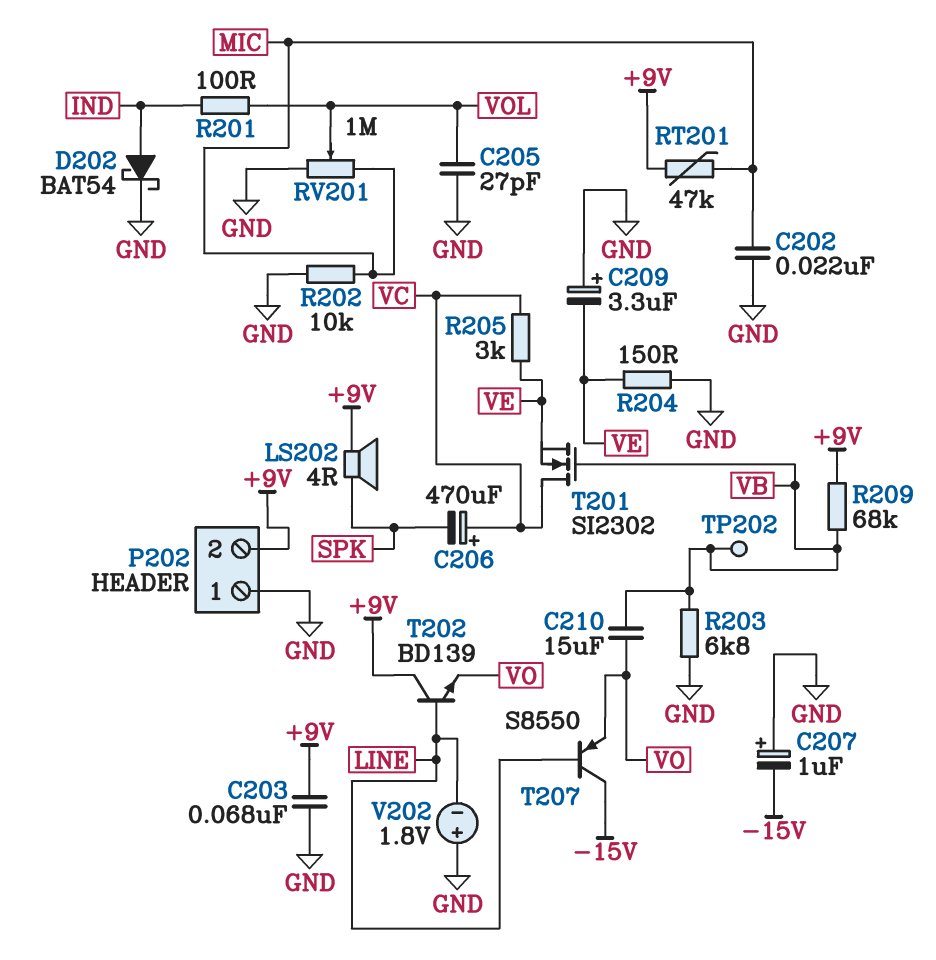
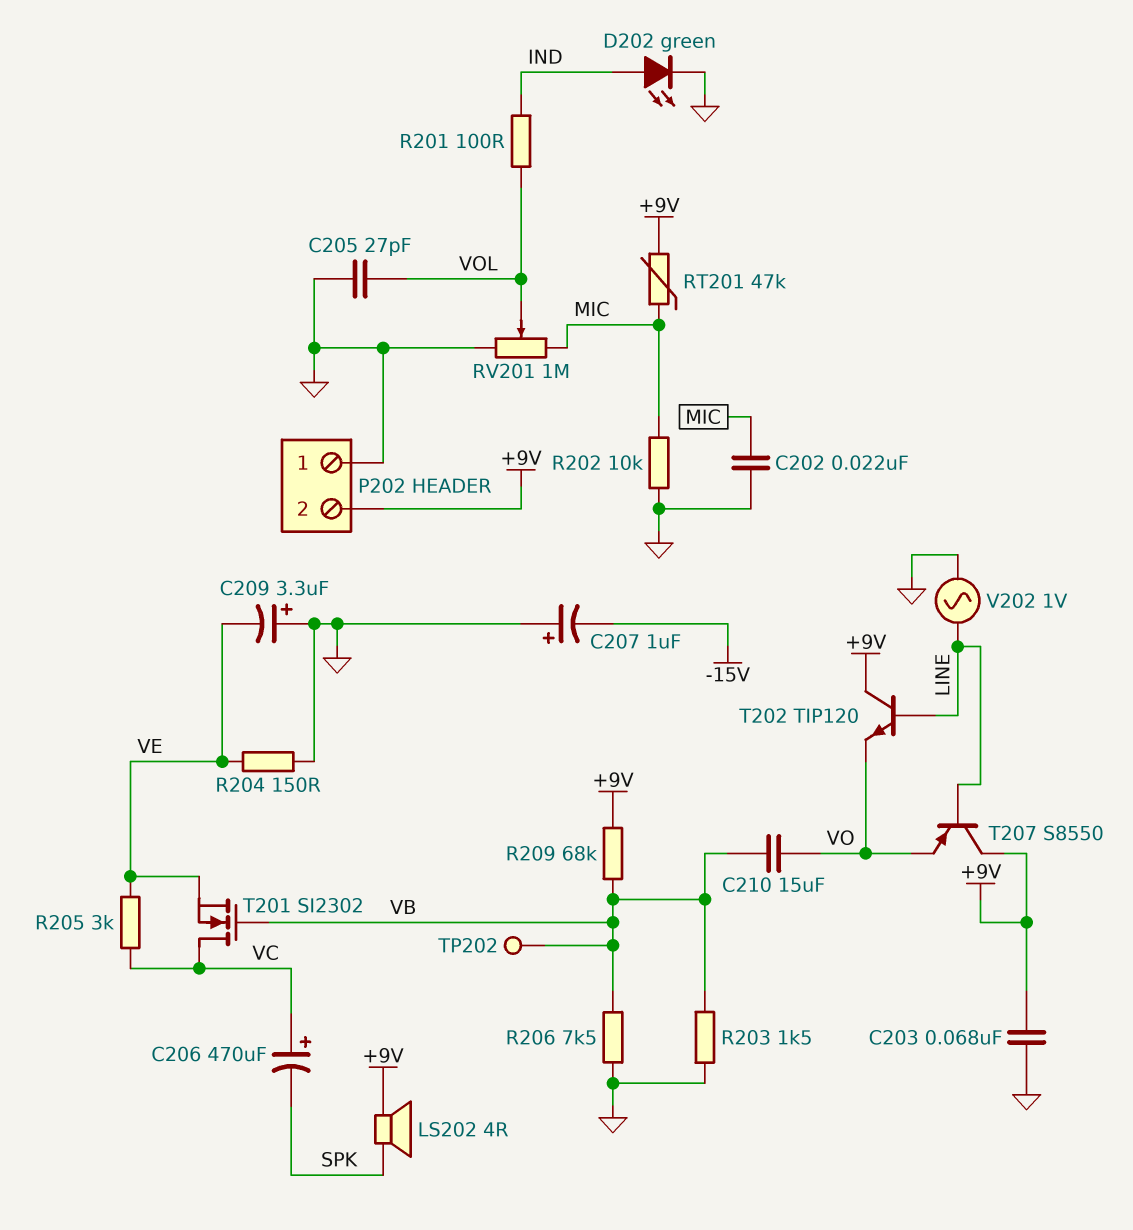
D202: schottky BAT54 (A IND, K GND) -> LED green (A IND, K GND)
R203: 6.8k (GND, VB) -> 1.5k (GND, VB)
R206: none -> 7.5k (GND, VB)
T202: NPN BD139 (B LINE, C +9V, E VO) -> NPN TIP120 (B LINE, C +9V, E VO)
T207: PNP S8550 (B LINE, C -15V, E VO) -> PNP S8550 (B LINE, C +9V, E VO)
V202: 1.8V (plus GND, minus LINE) -> AC 1V (GND, LINE)

